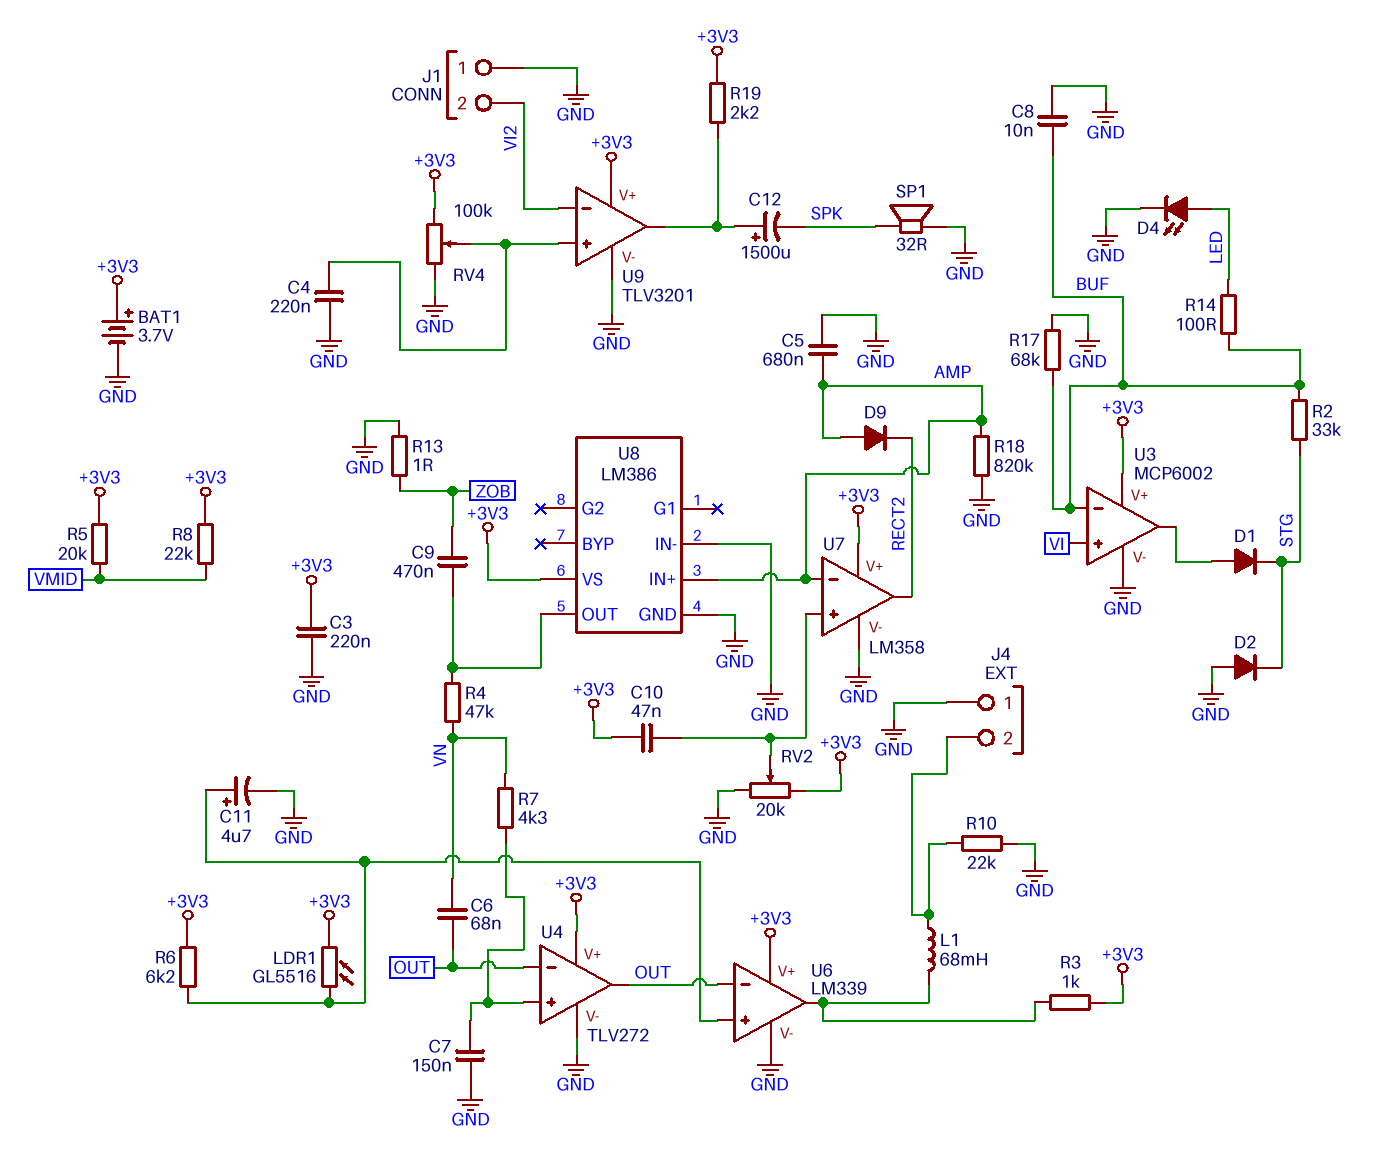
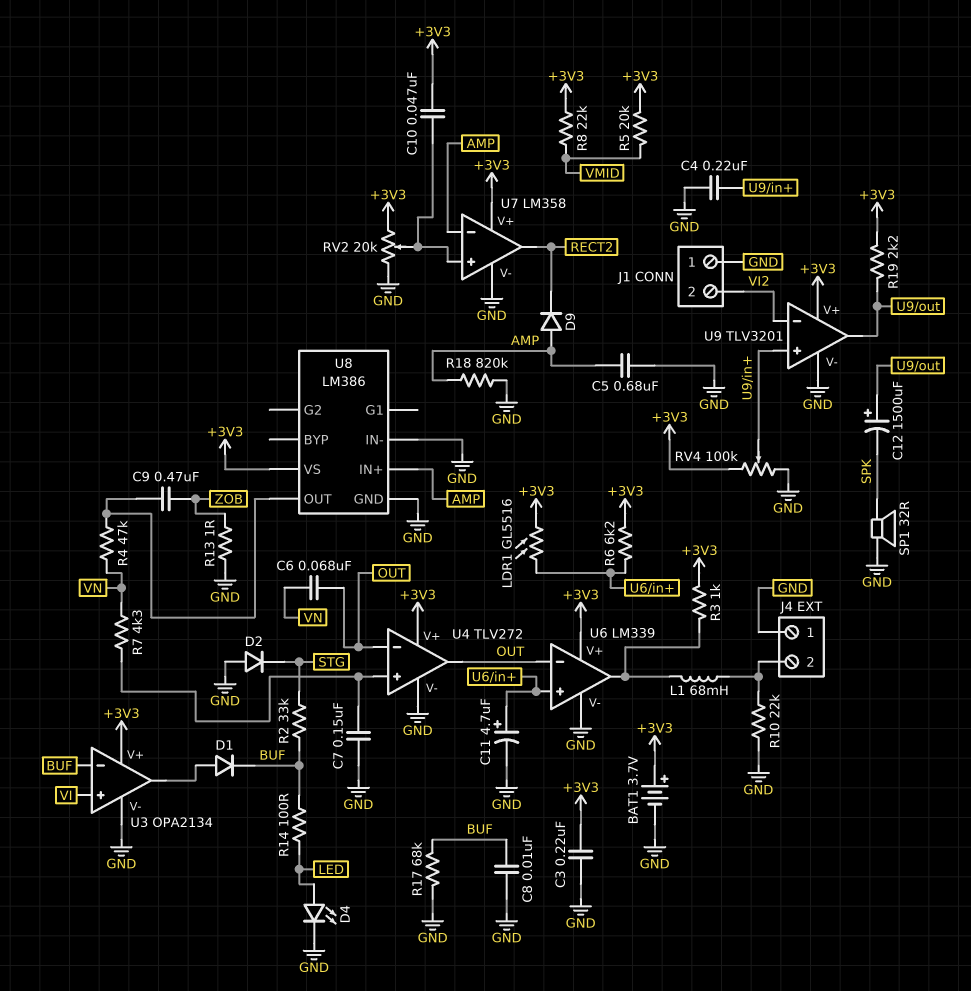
D1: diode (A U3/out, K STG) -> diode (A U3/out, K BUF)
U3: MCP6002 -> OPA2134

